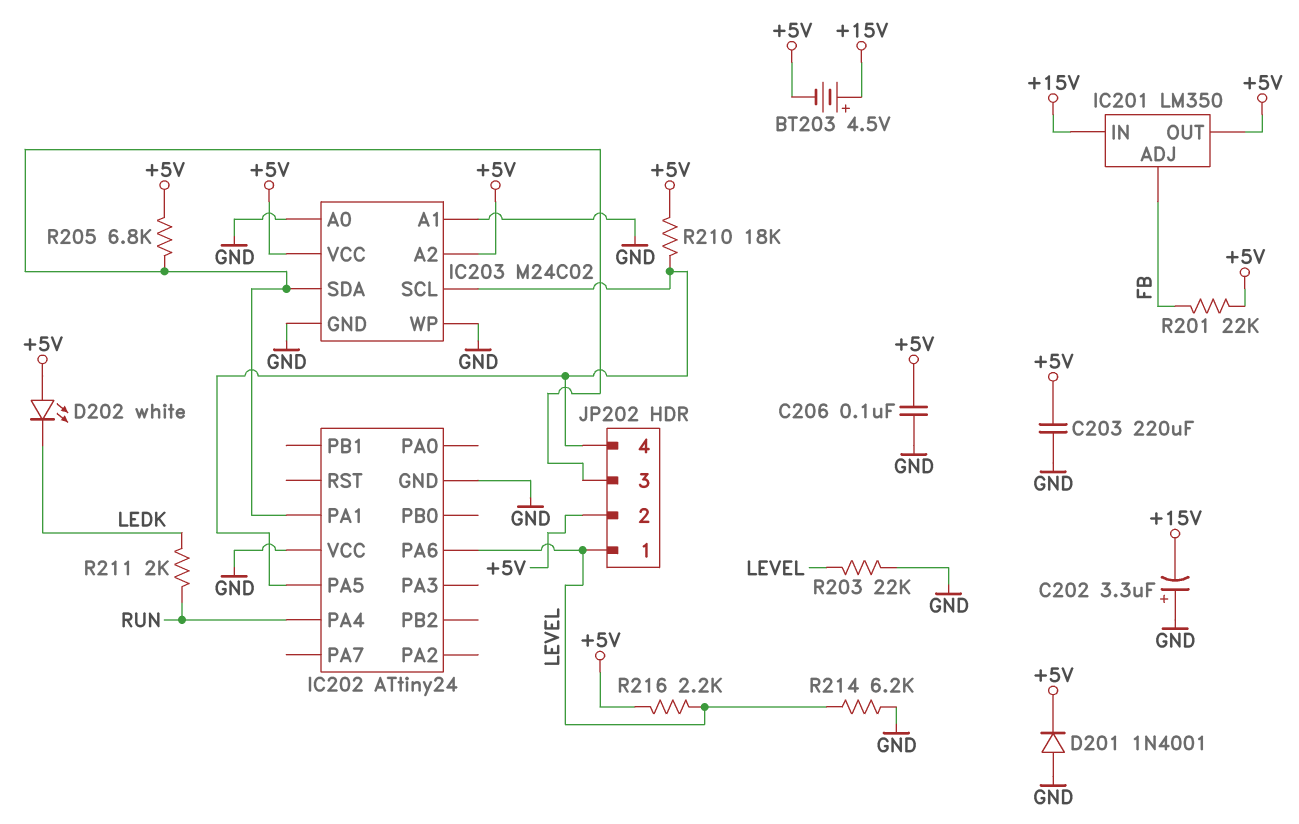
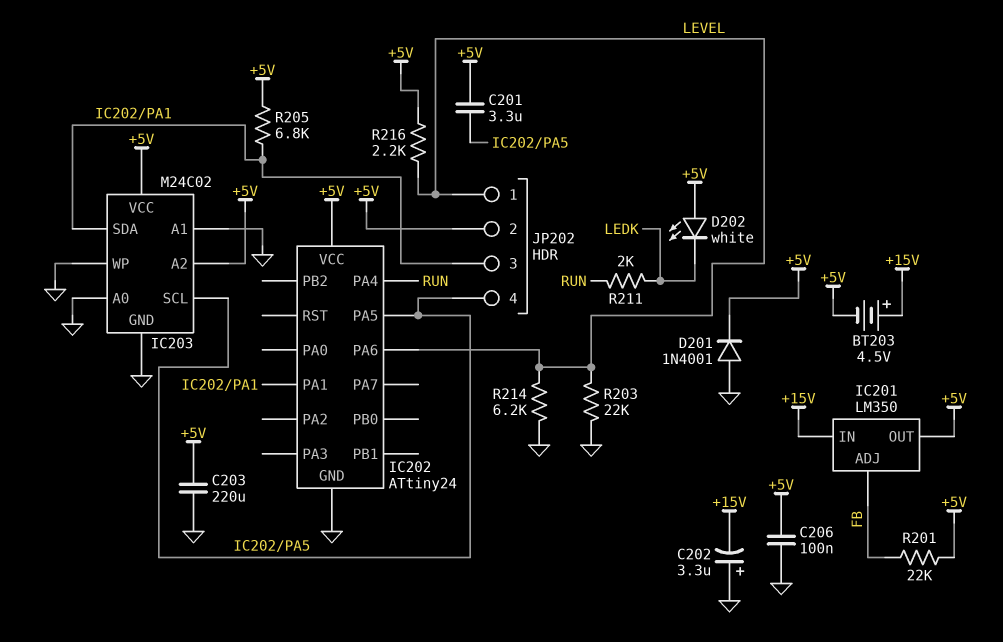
C201: none -> 3.3uF (+5V, IC202/PA5)
IC202 pin VCC: GND -> +5V
R210: 18k (+5V, IC202/PA5) -> none

